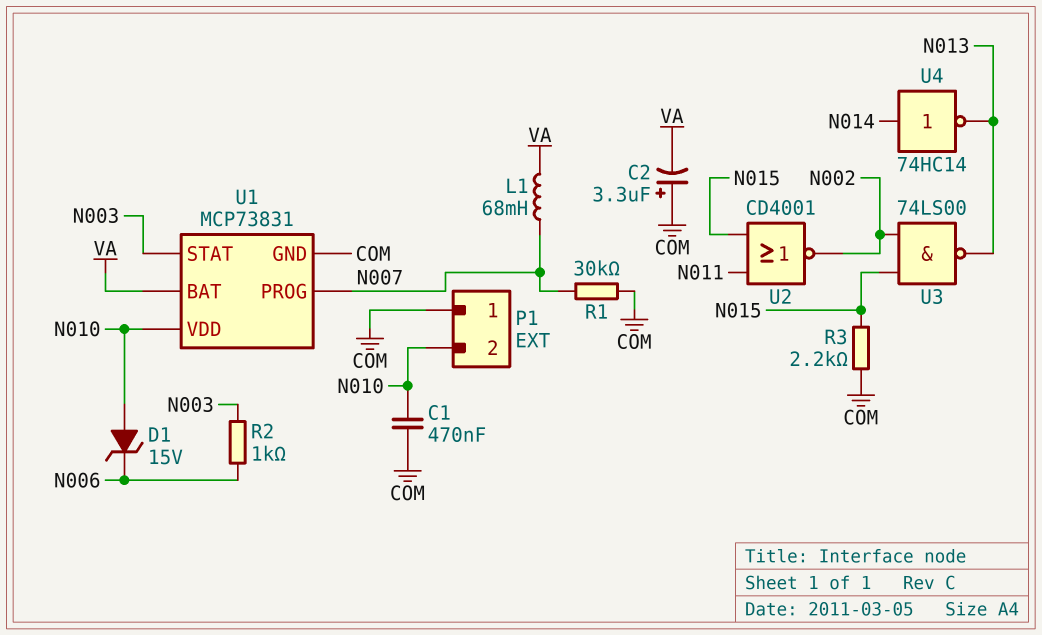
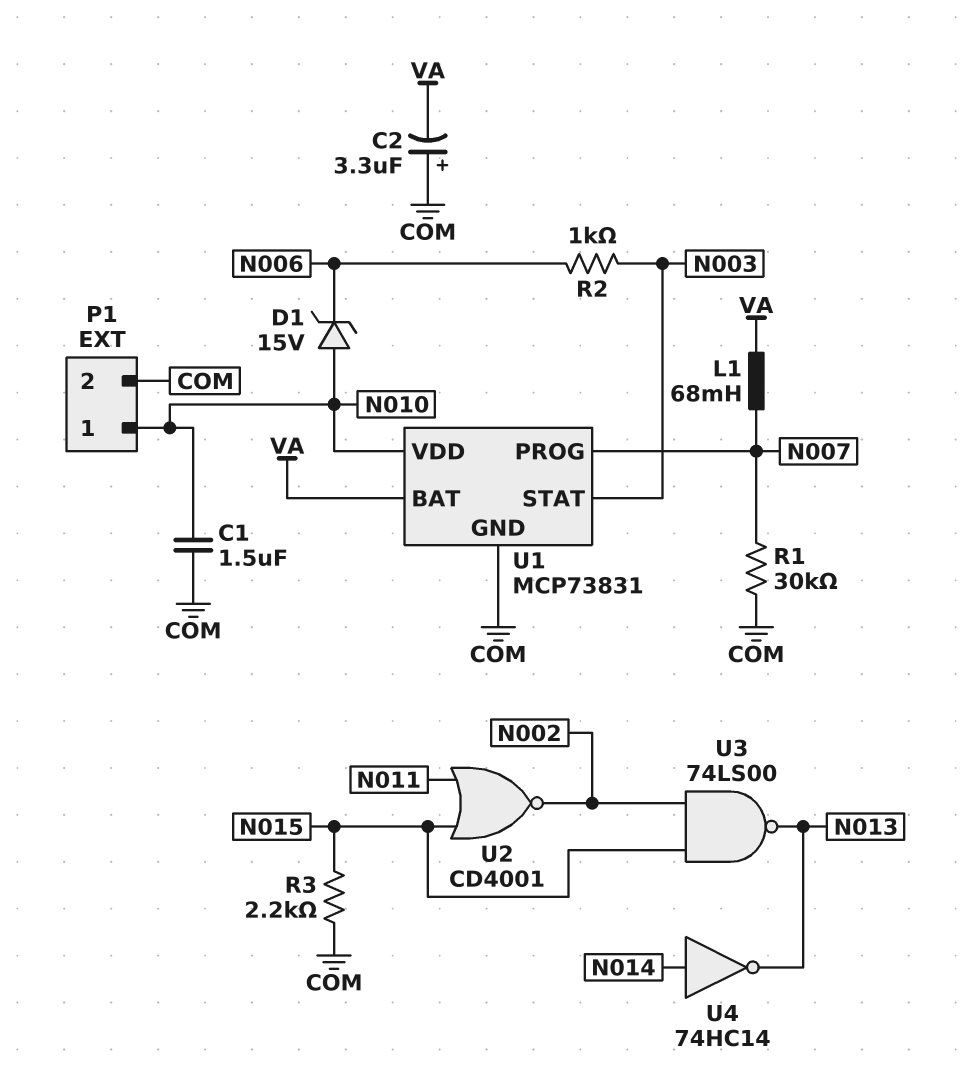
C1: 470nF (COM, N010) -> 1.5uF (COM, N010)
P1 pin 1: COM -> N010
P1 pin 2: N010 -> COM

